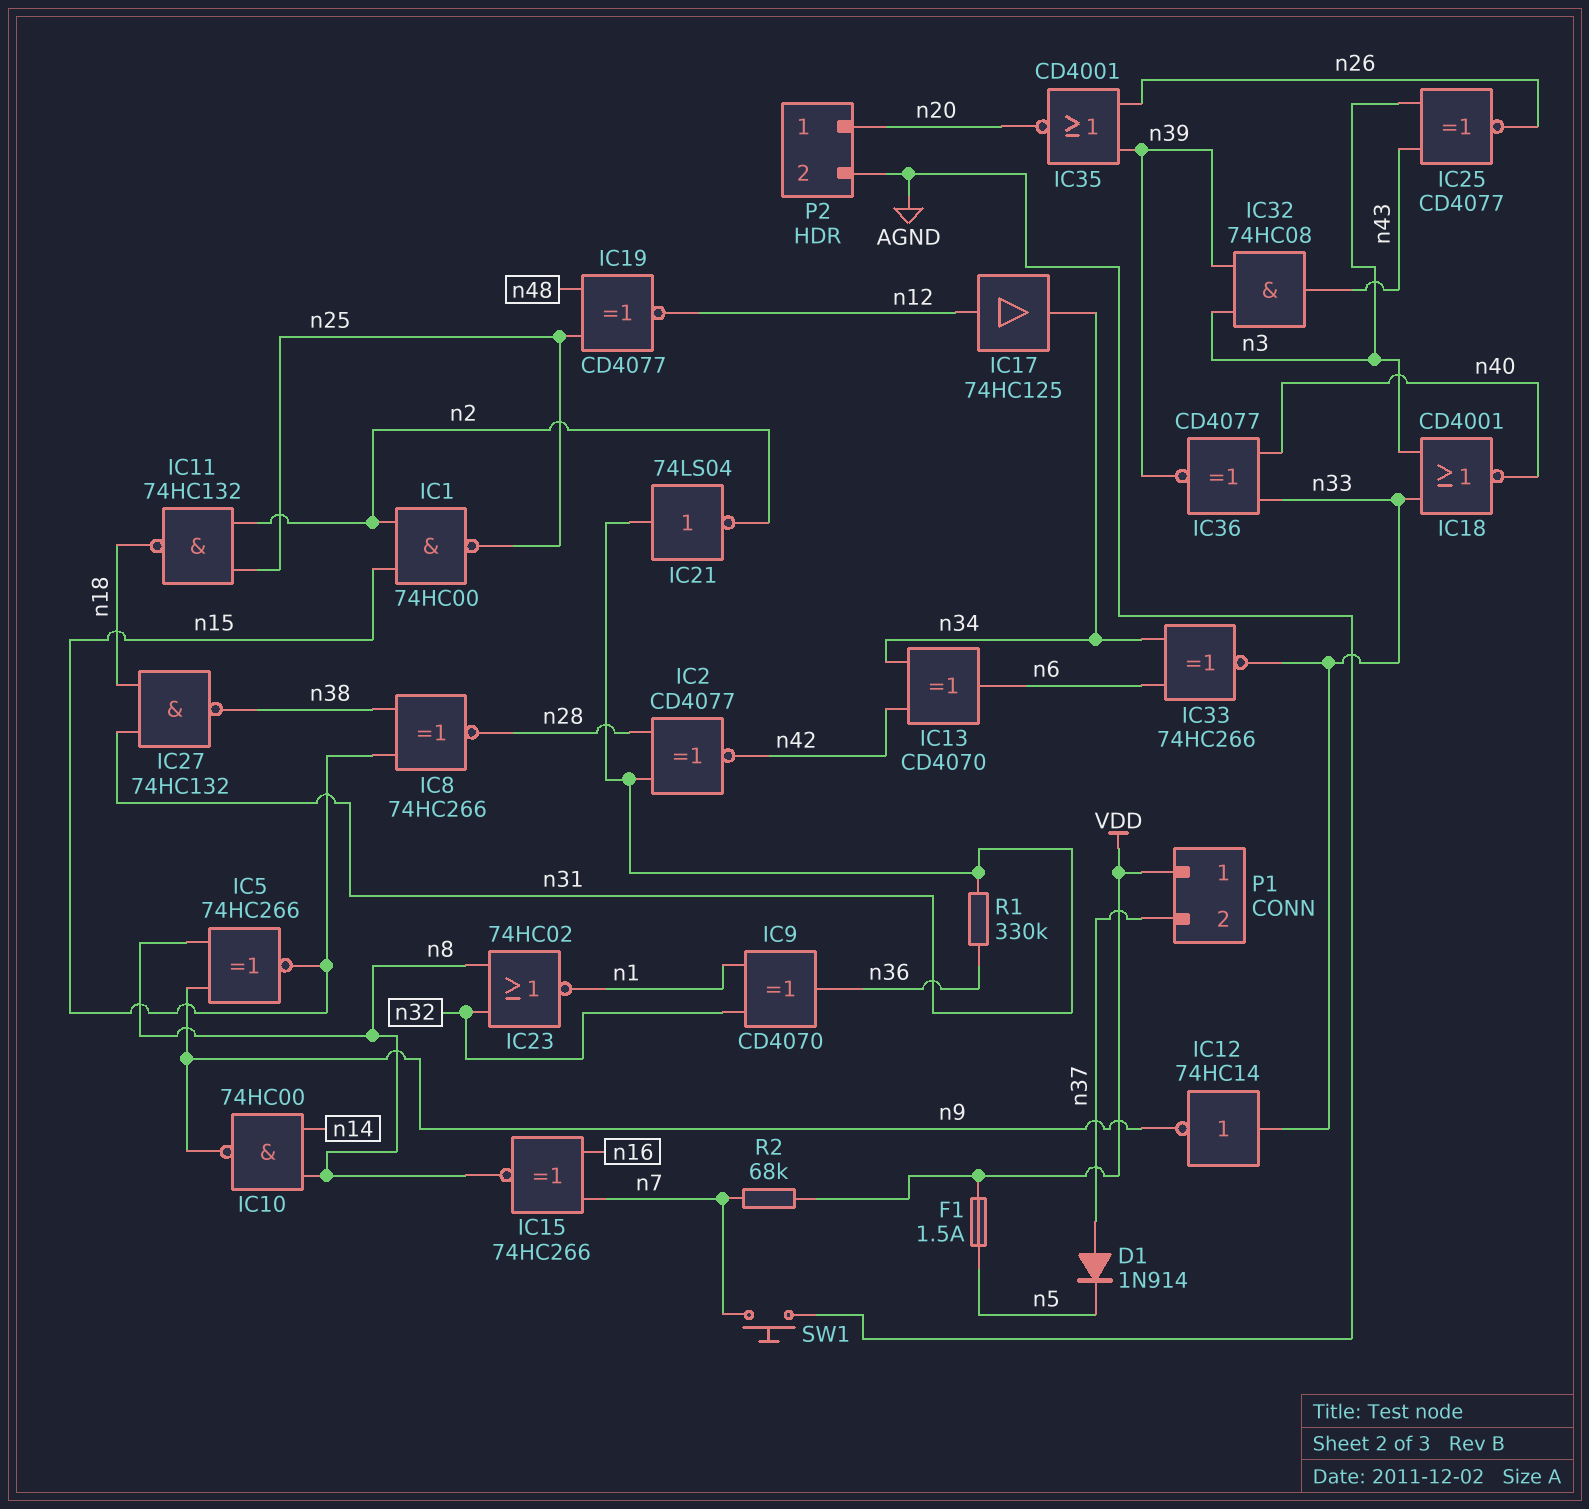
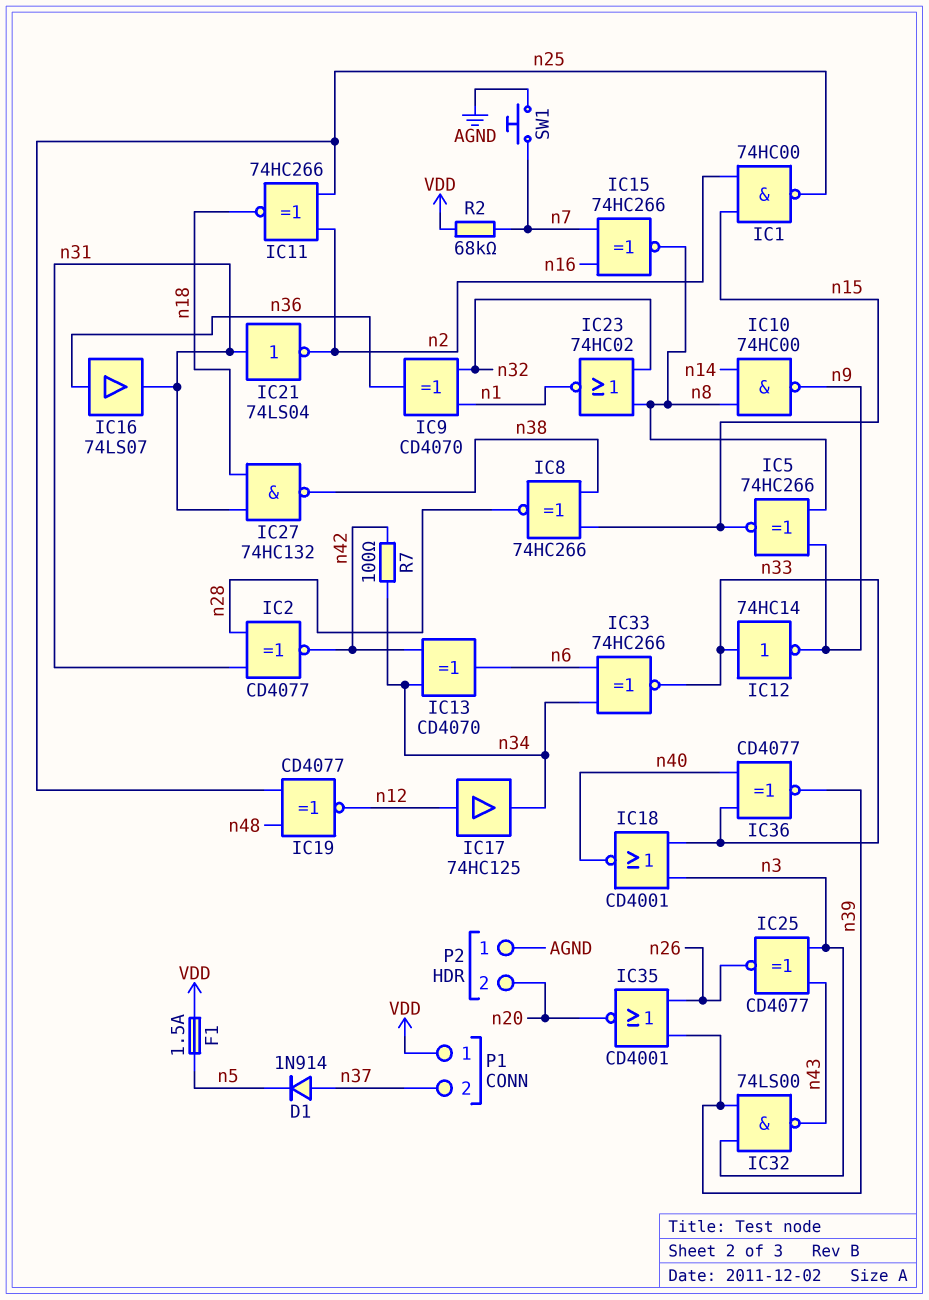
IC11: NAND 74HC132 (in n2, in n25, out n18) -> XNOR 74HC266 (in n2, in n25, out n18)
IC16: none -> buffer 74LS07 (in n36, out n31)
IC32: AND 74HC08 (in n3, in n39, out n43) -> NAND 74LS00 (in n3, in n39, out n43)
P2 pin 1: n20 -> AGND
P2 pin 2: AGND -> n20
R1: 330k (n31, n36) -> none
R7: none -> 100 (n34, n42)

